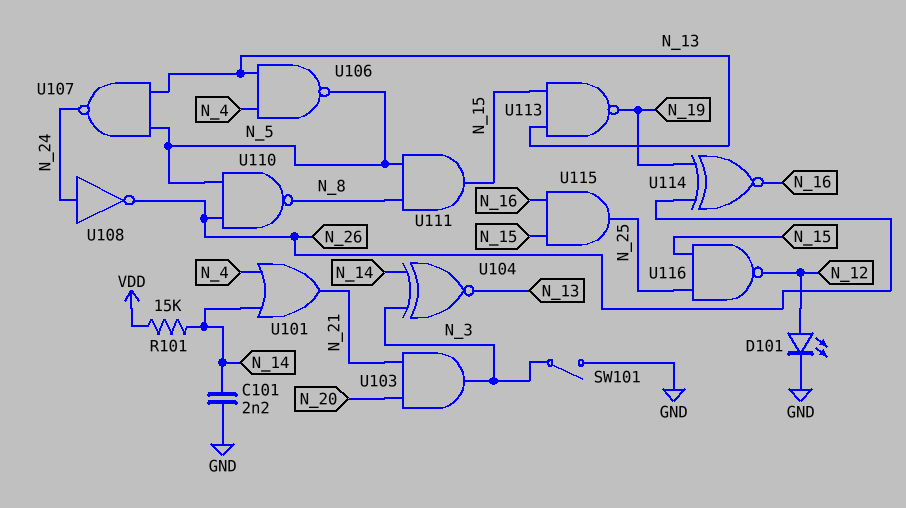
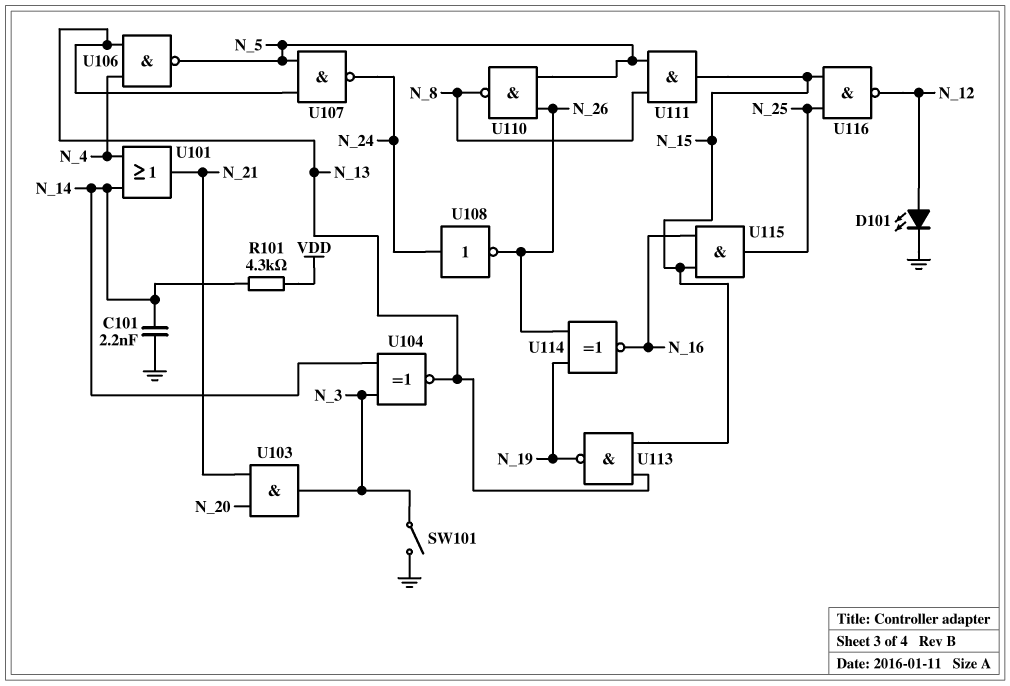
R101: 15k (N_14, VDD) -> 4.3k (N_14, VDD)

